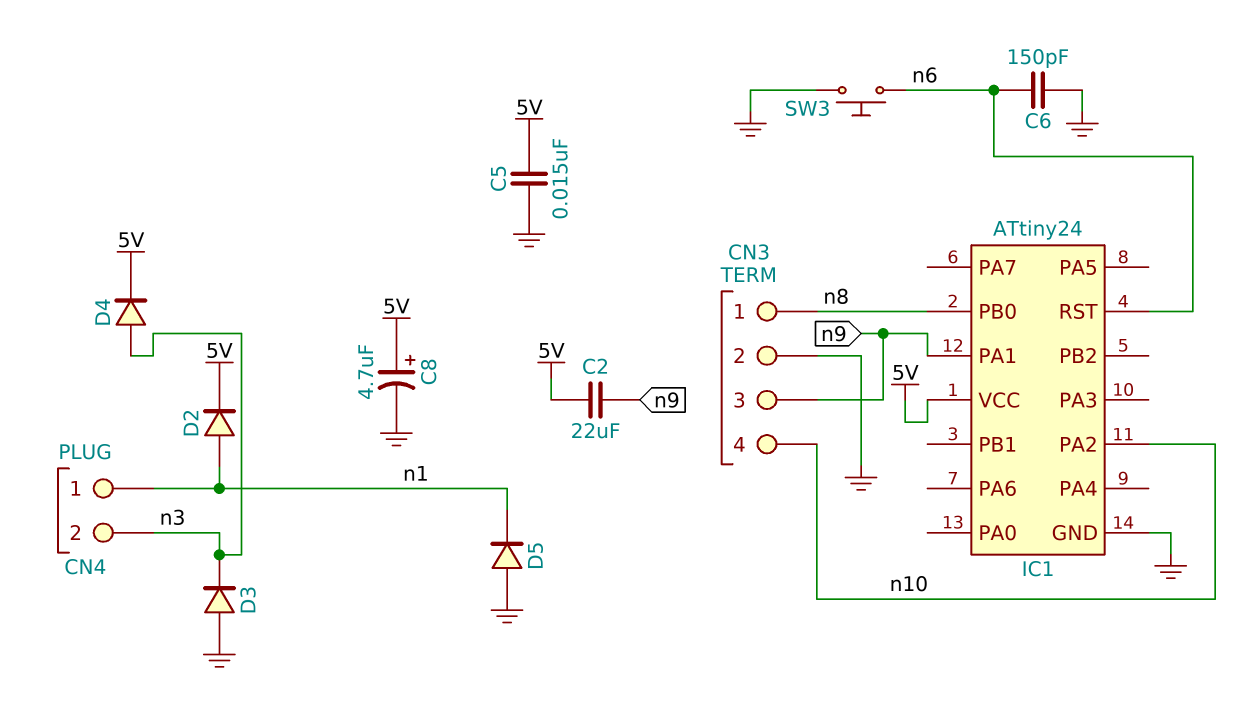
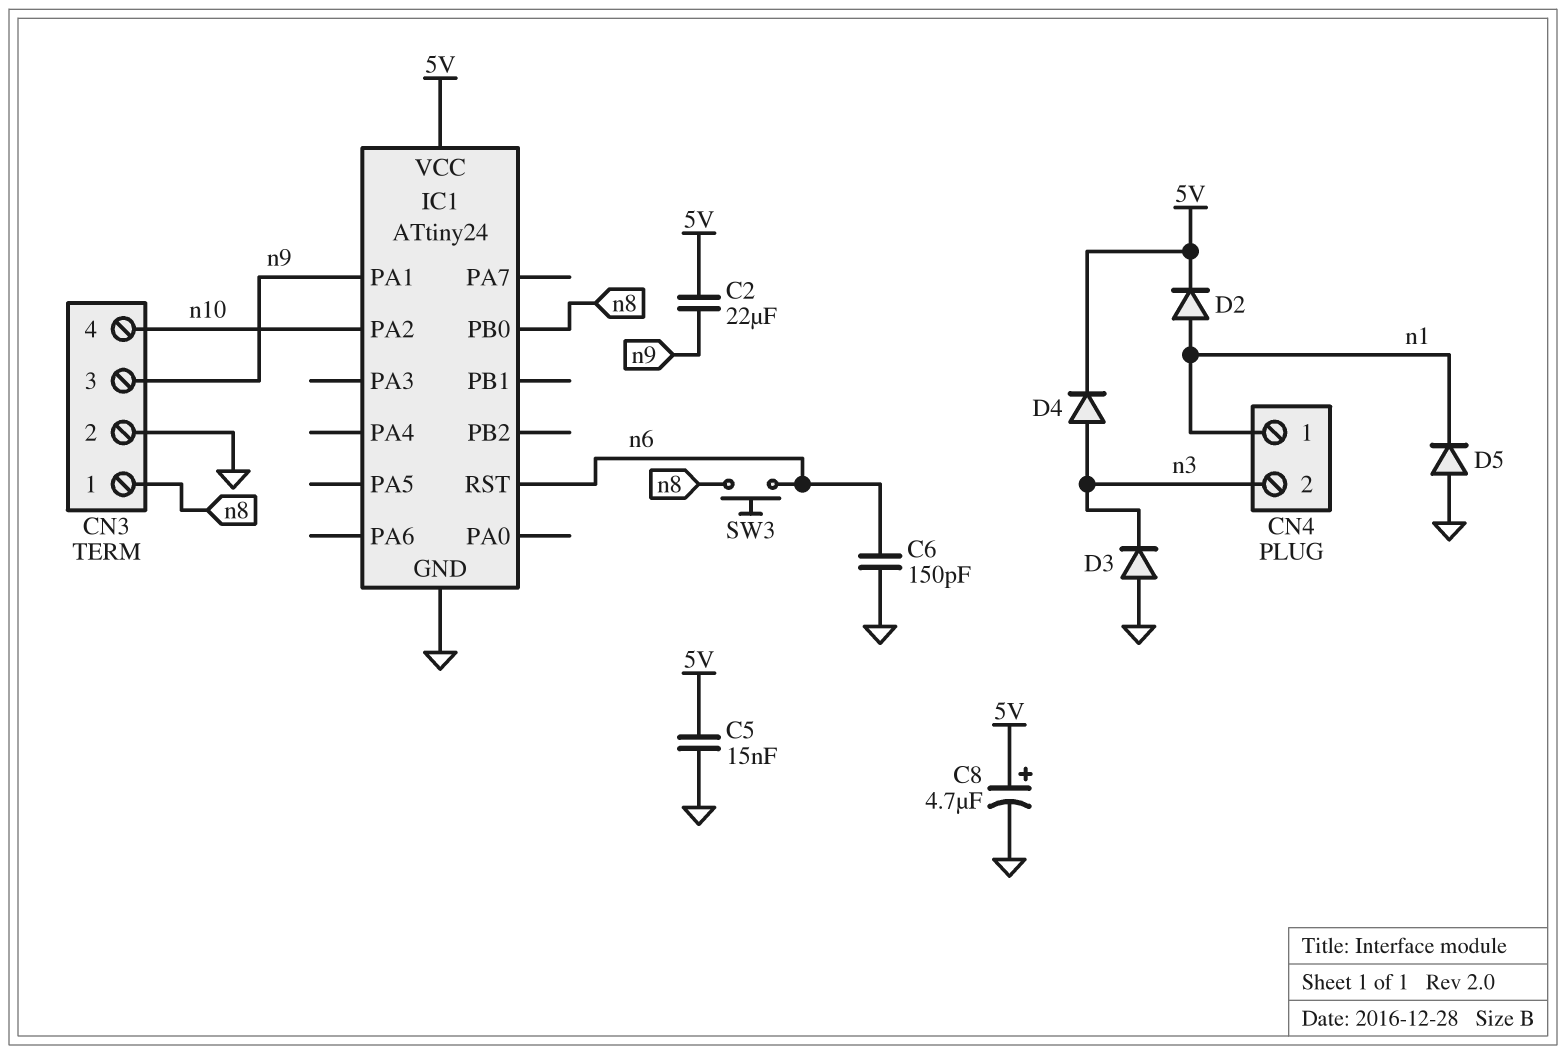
SW3: button (GND, n6) -> button (n6, n8)

